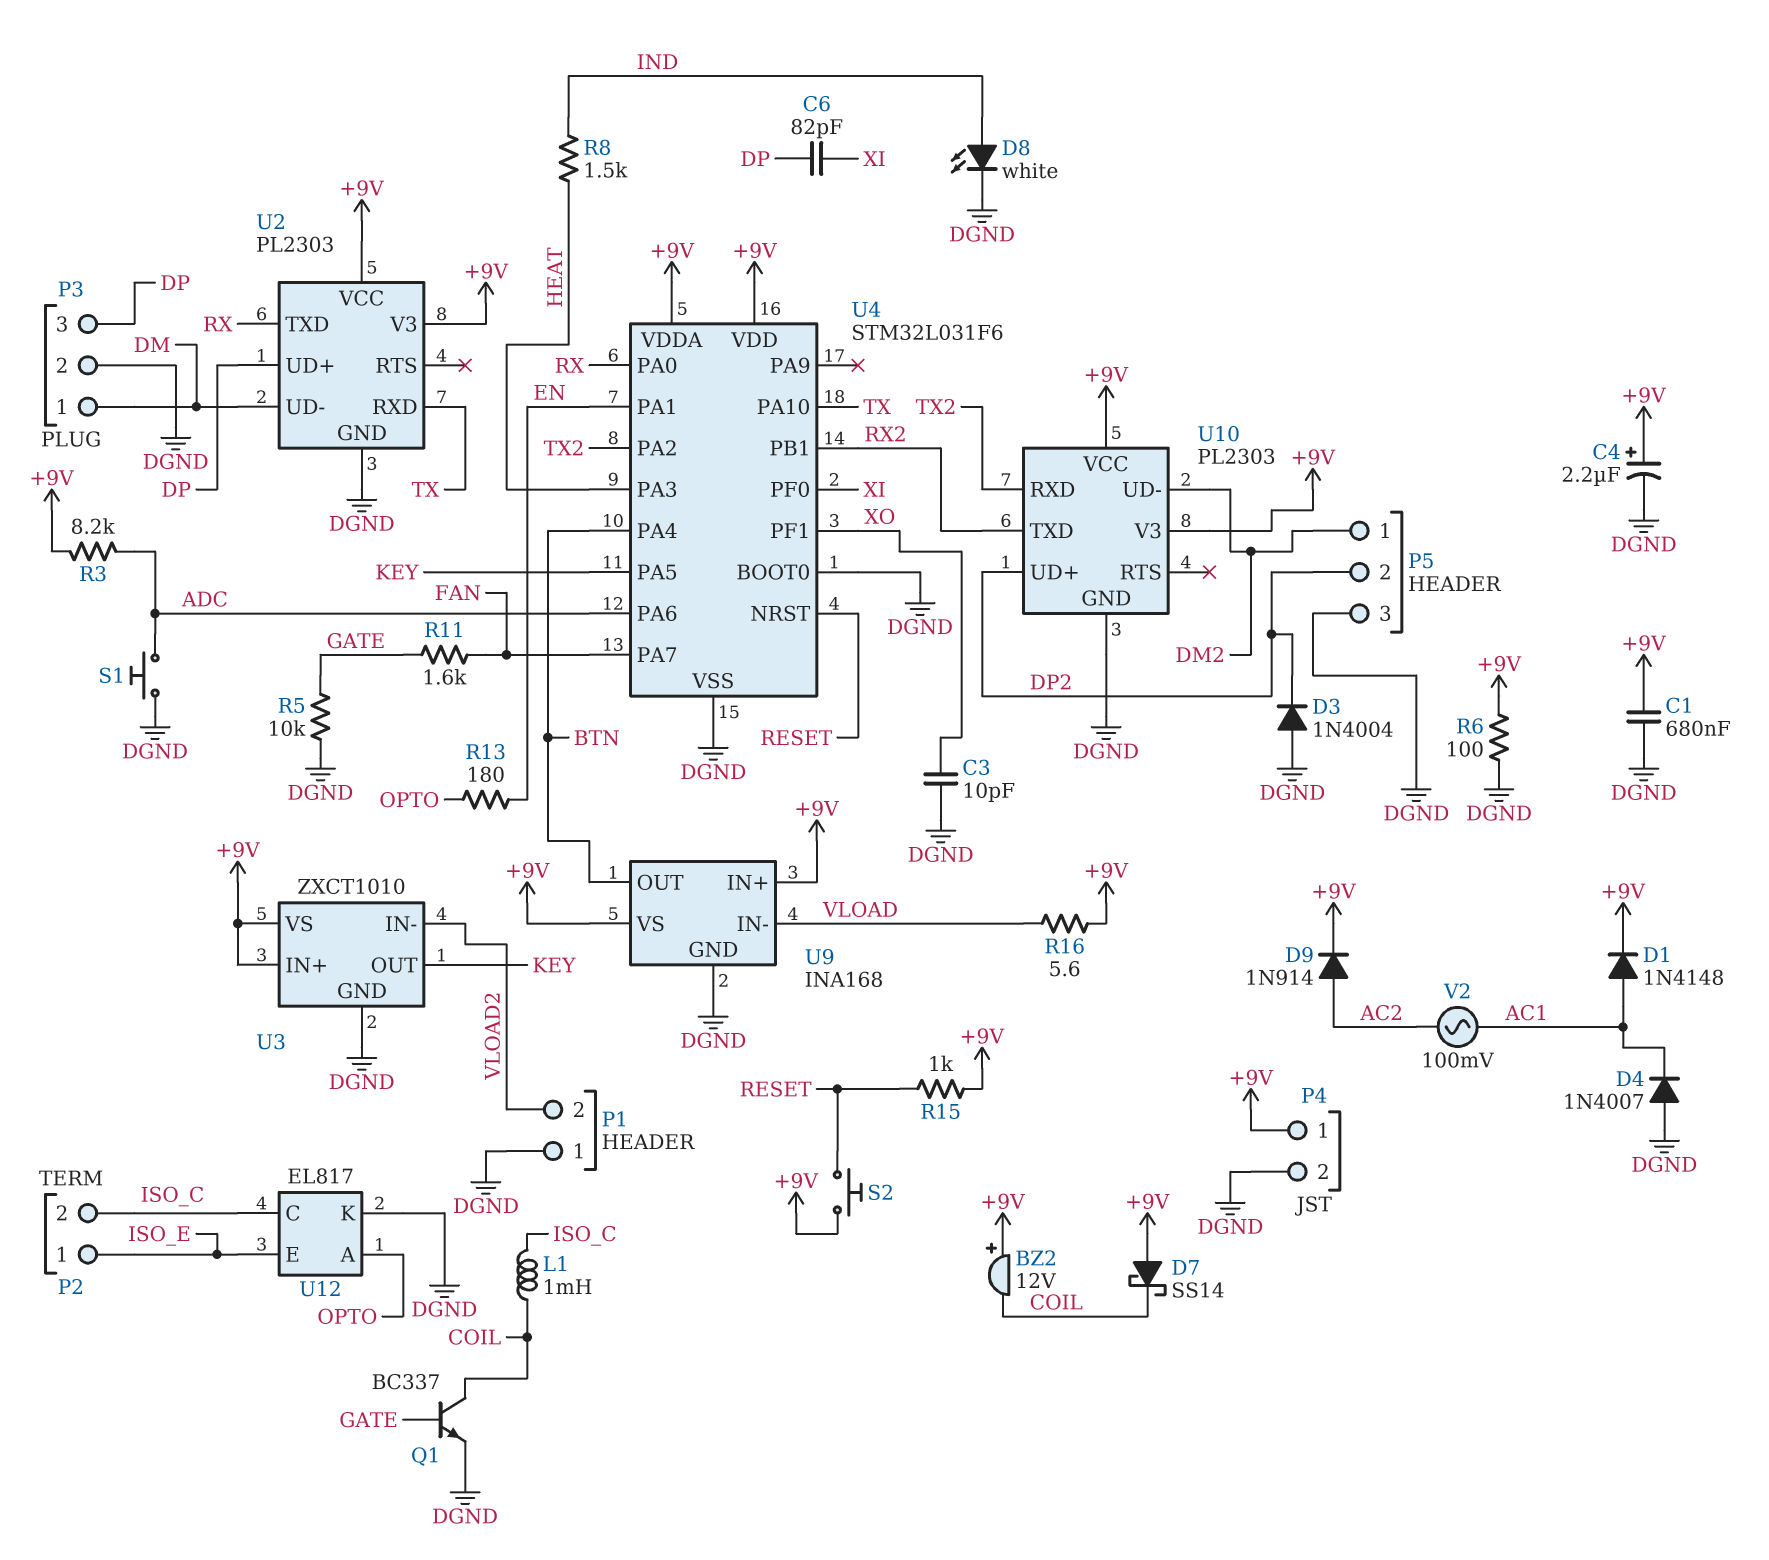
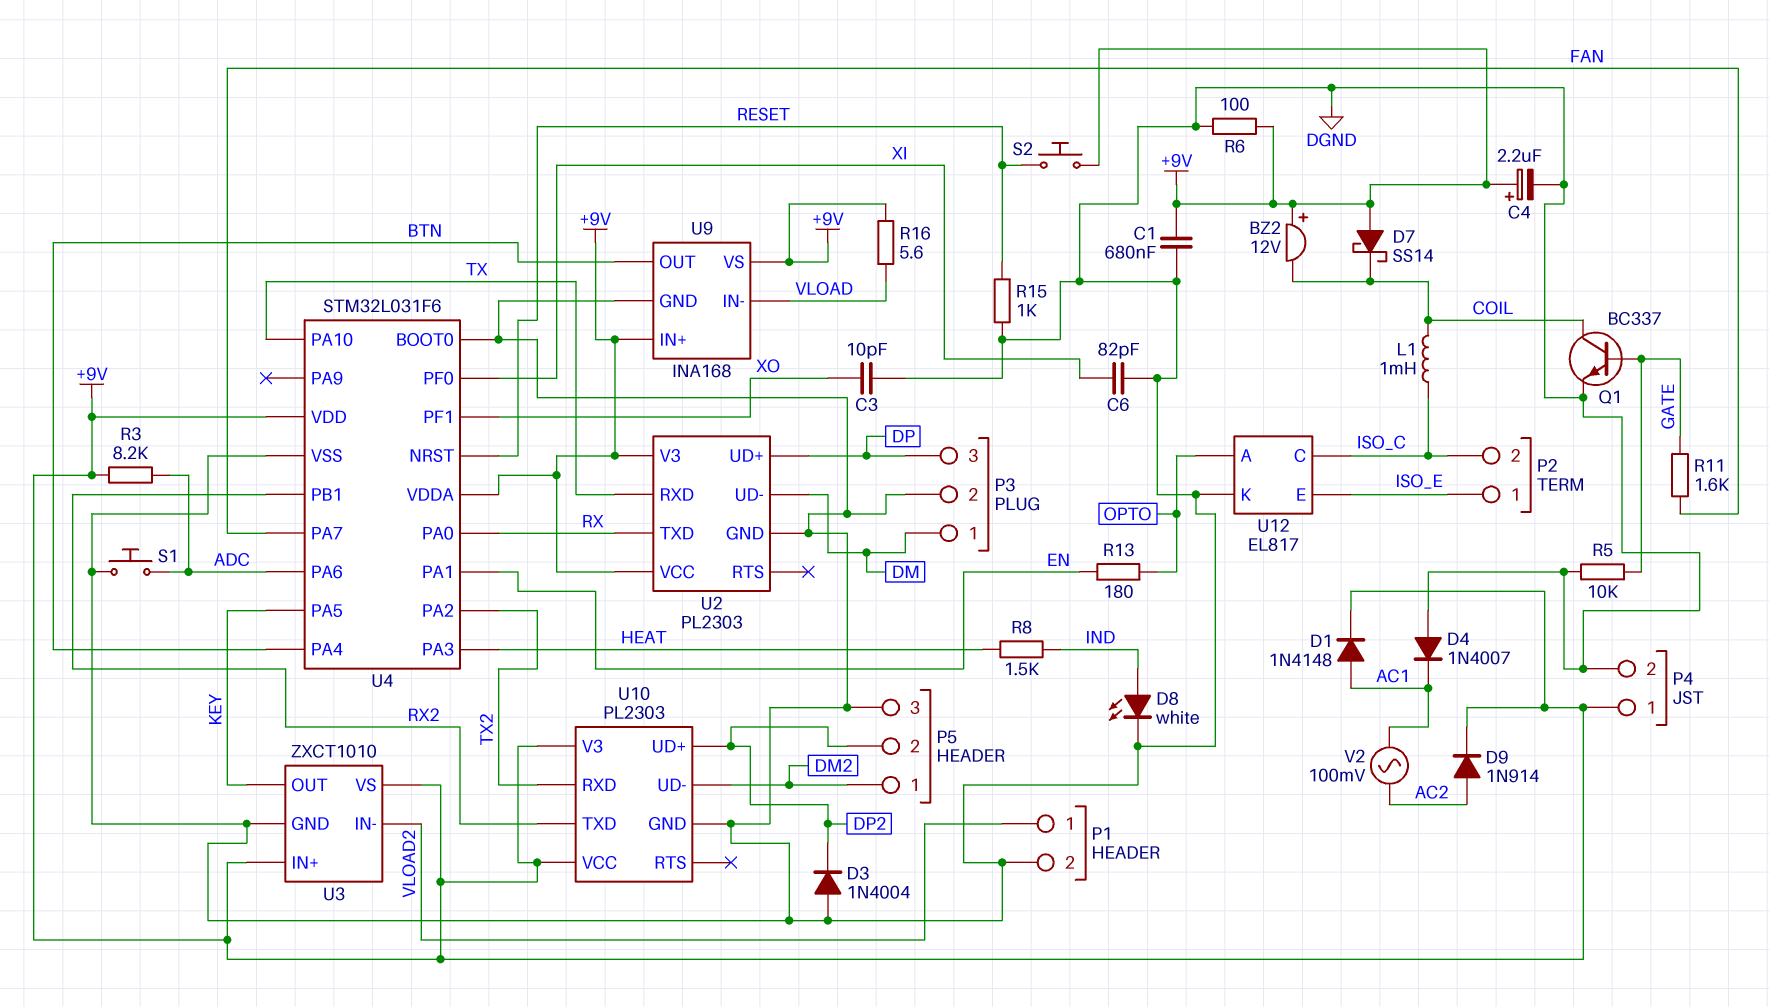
C6: 82pF (DP, XI) -> 82pF (DGND, XI)
P1 pin 1: DGND -> VLOAD2
P1 pin 2: VLOAD2 -> DGND
R15: 1k (+9V, RESET) -> 1k (DGND, RESET)

